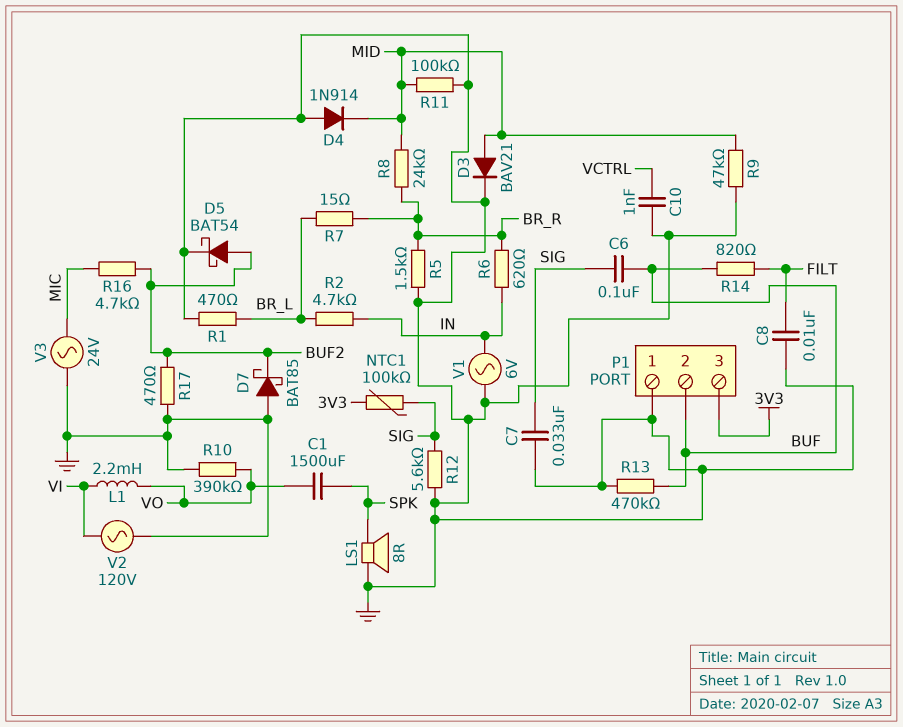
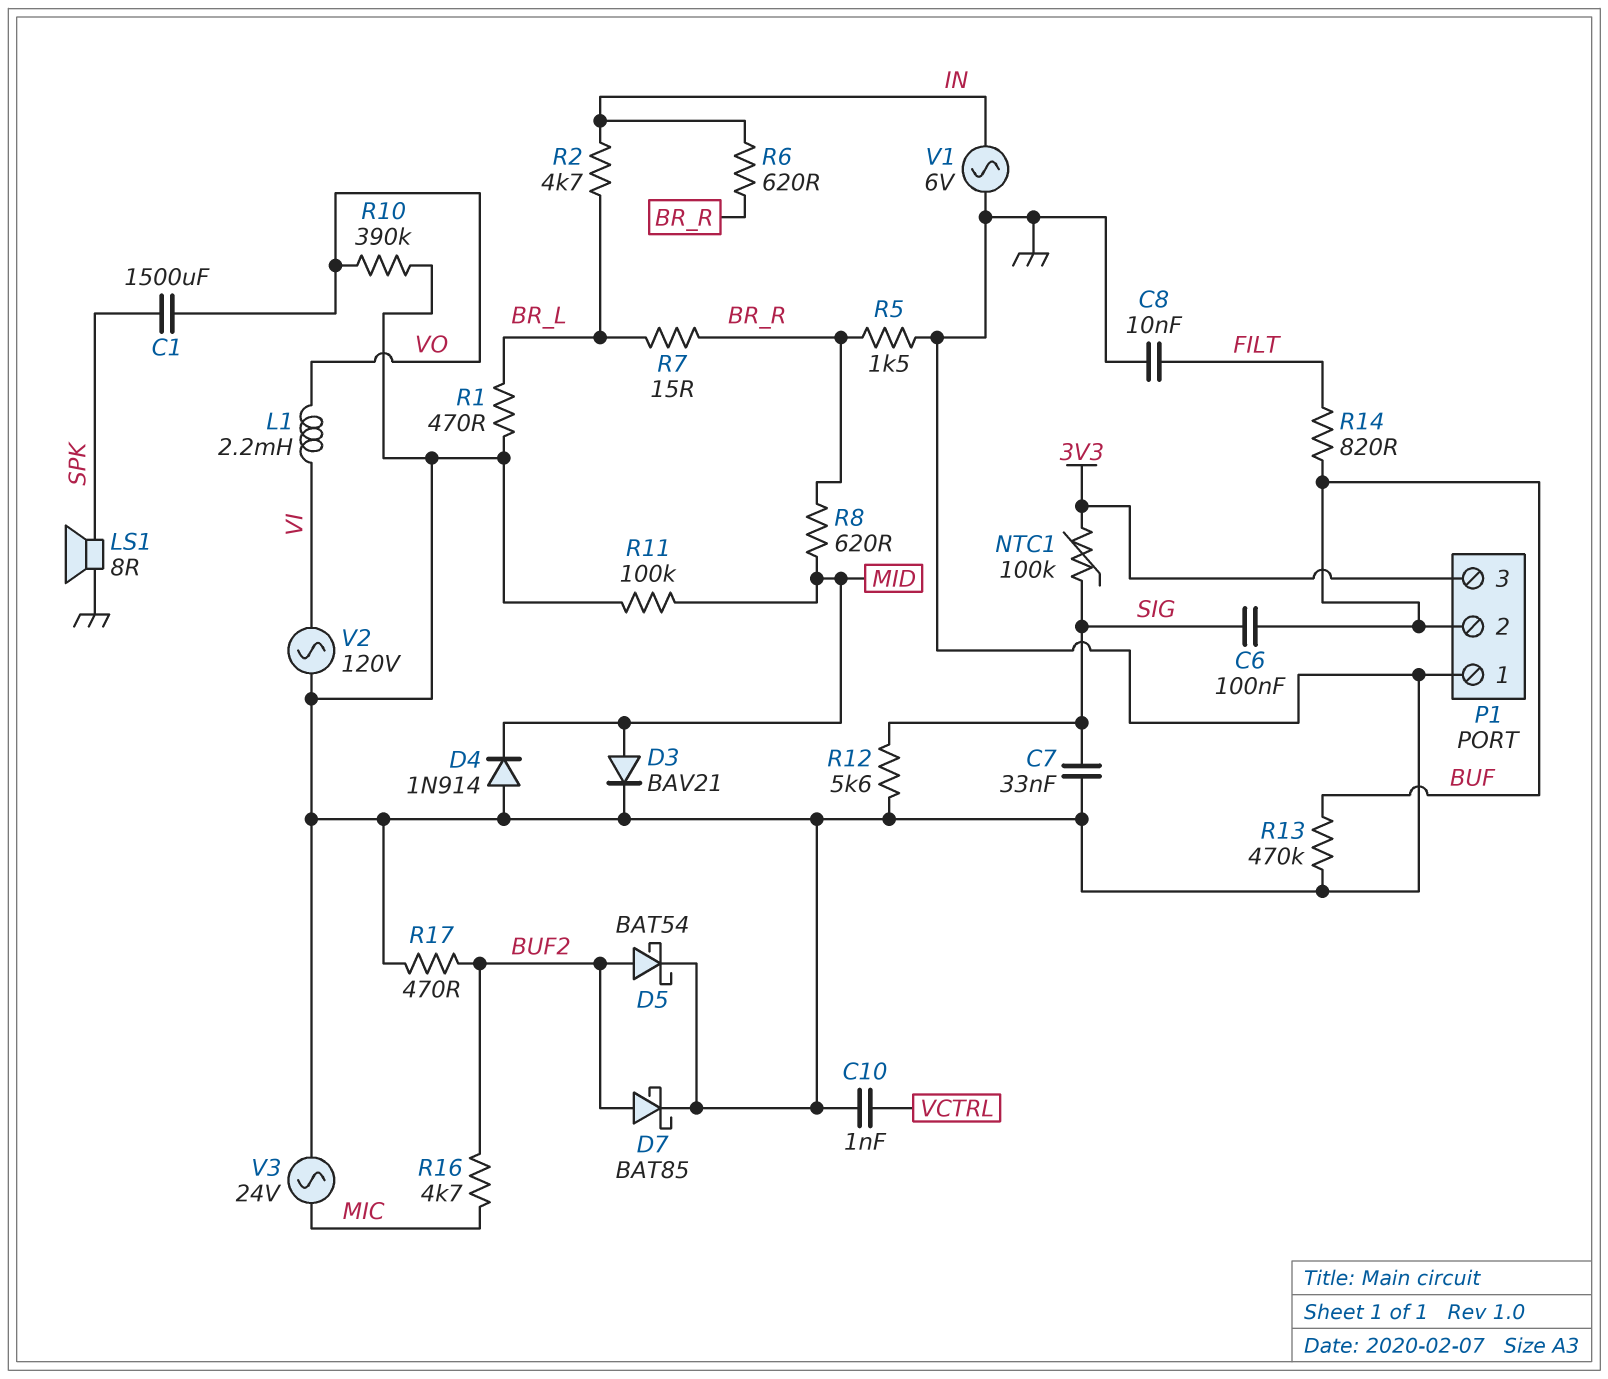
D7: schottky BAT85 (A GND, K BUF2) -> schottky BAT85 (A BUF2, K GND)
R8: 24k (BR_R, MID) -> 620 (BR_R, MID)
R9: 47k (GND, MID) -> none

